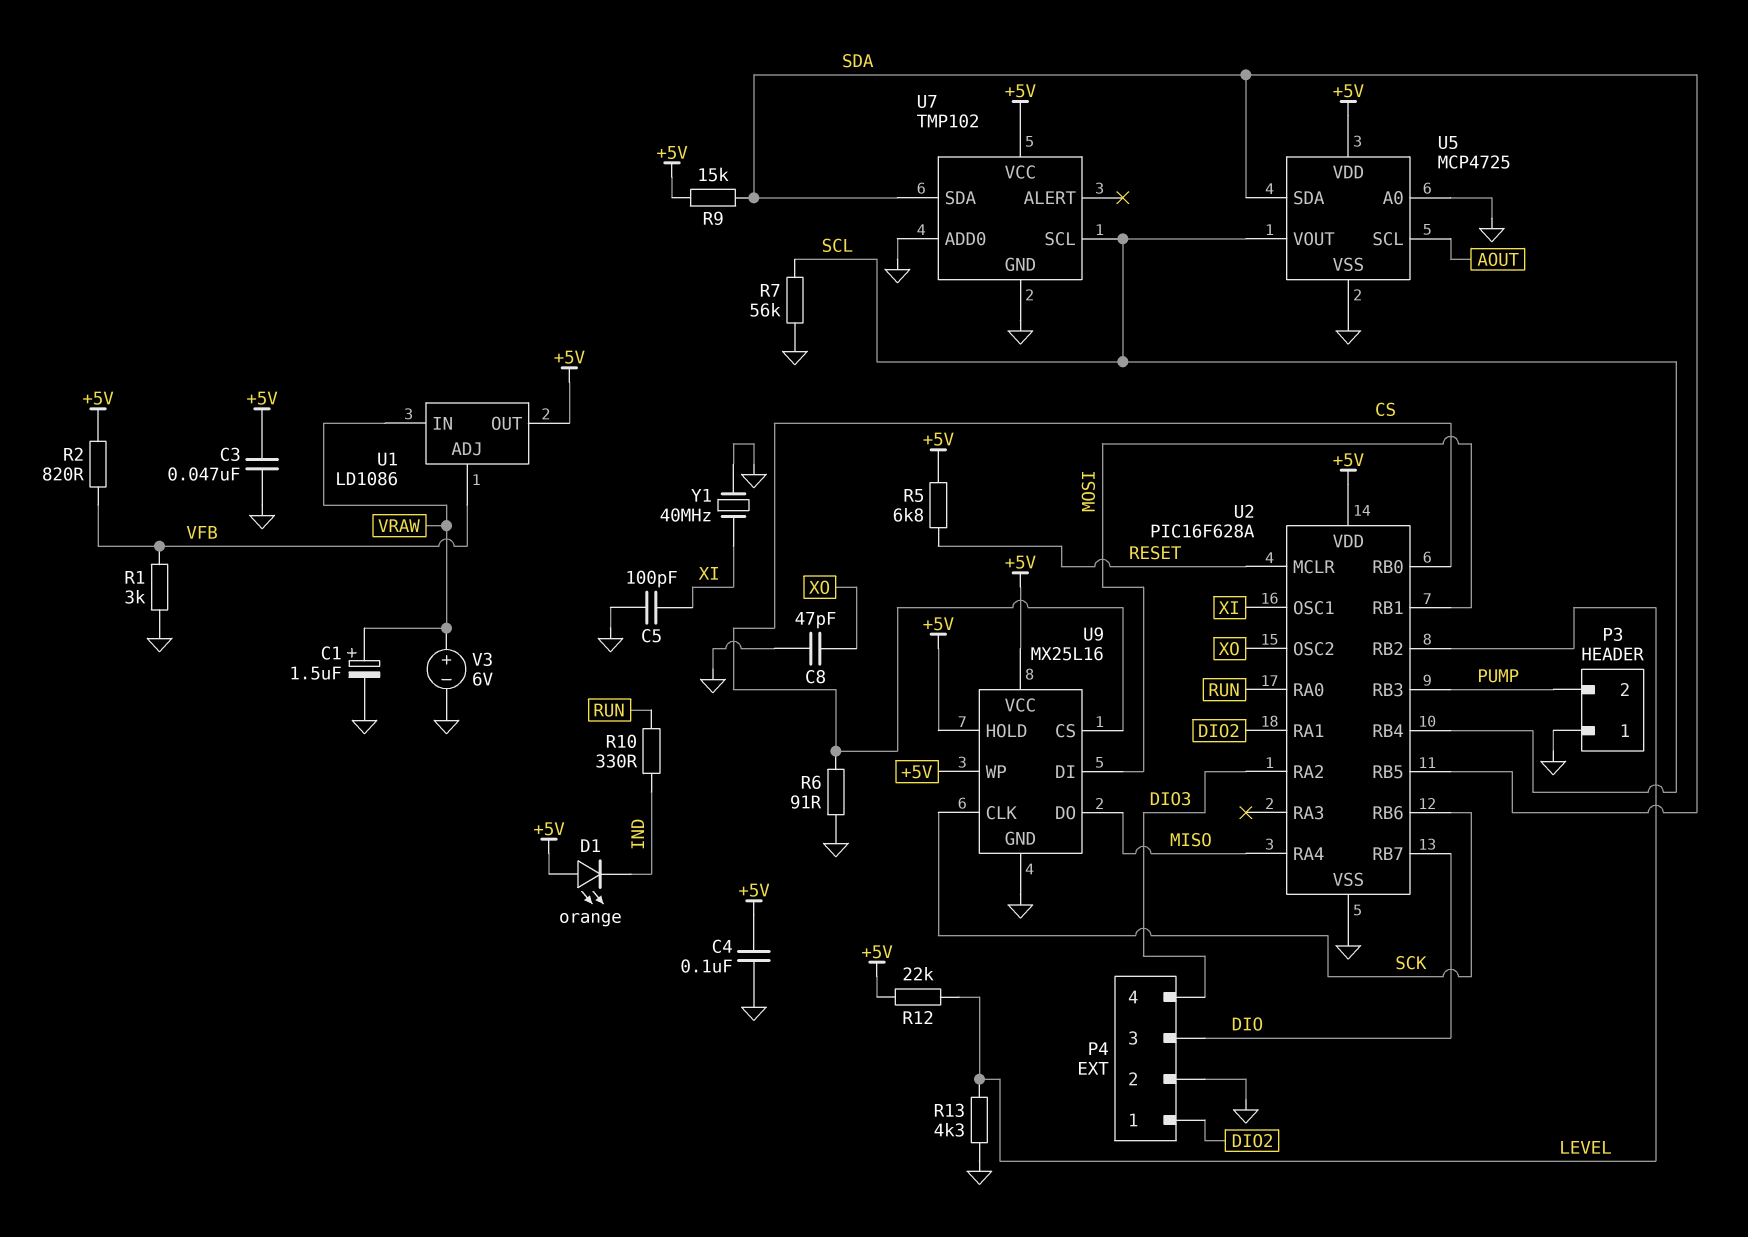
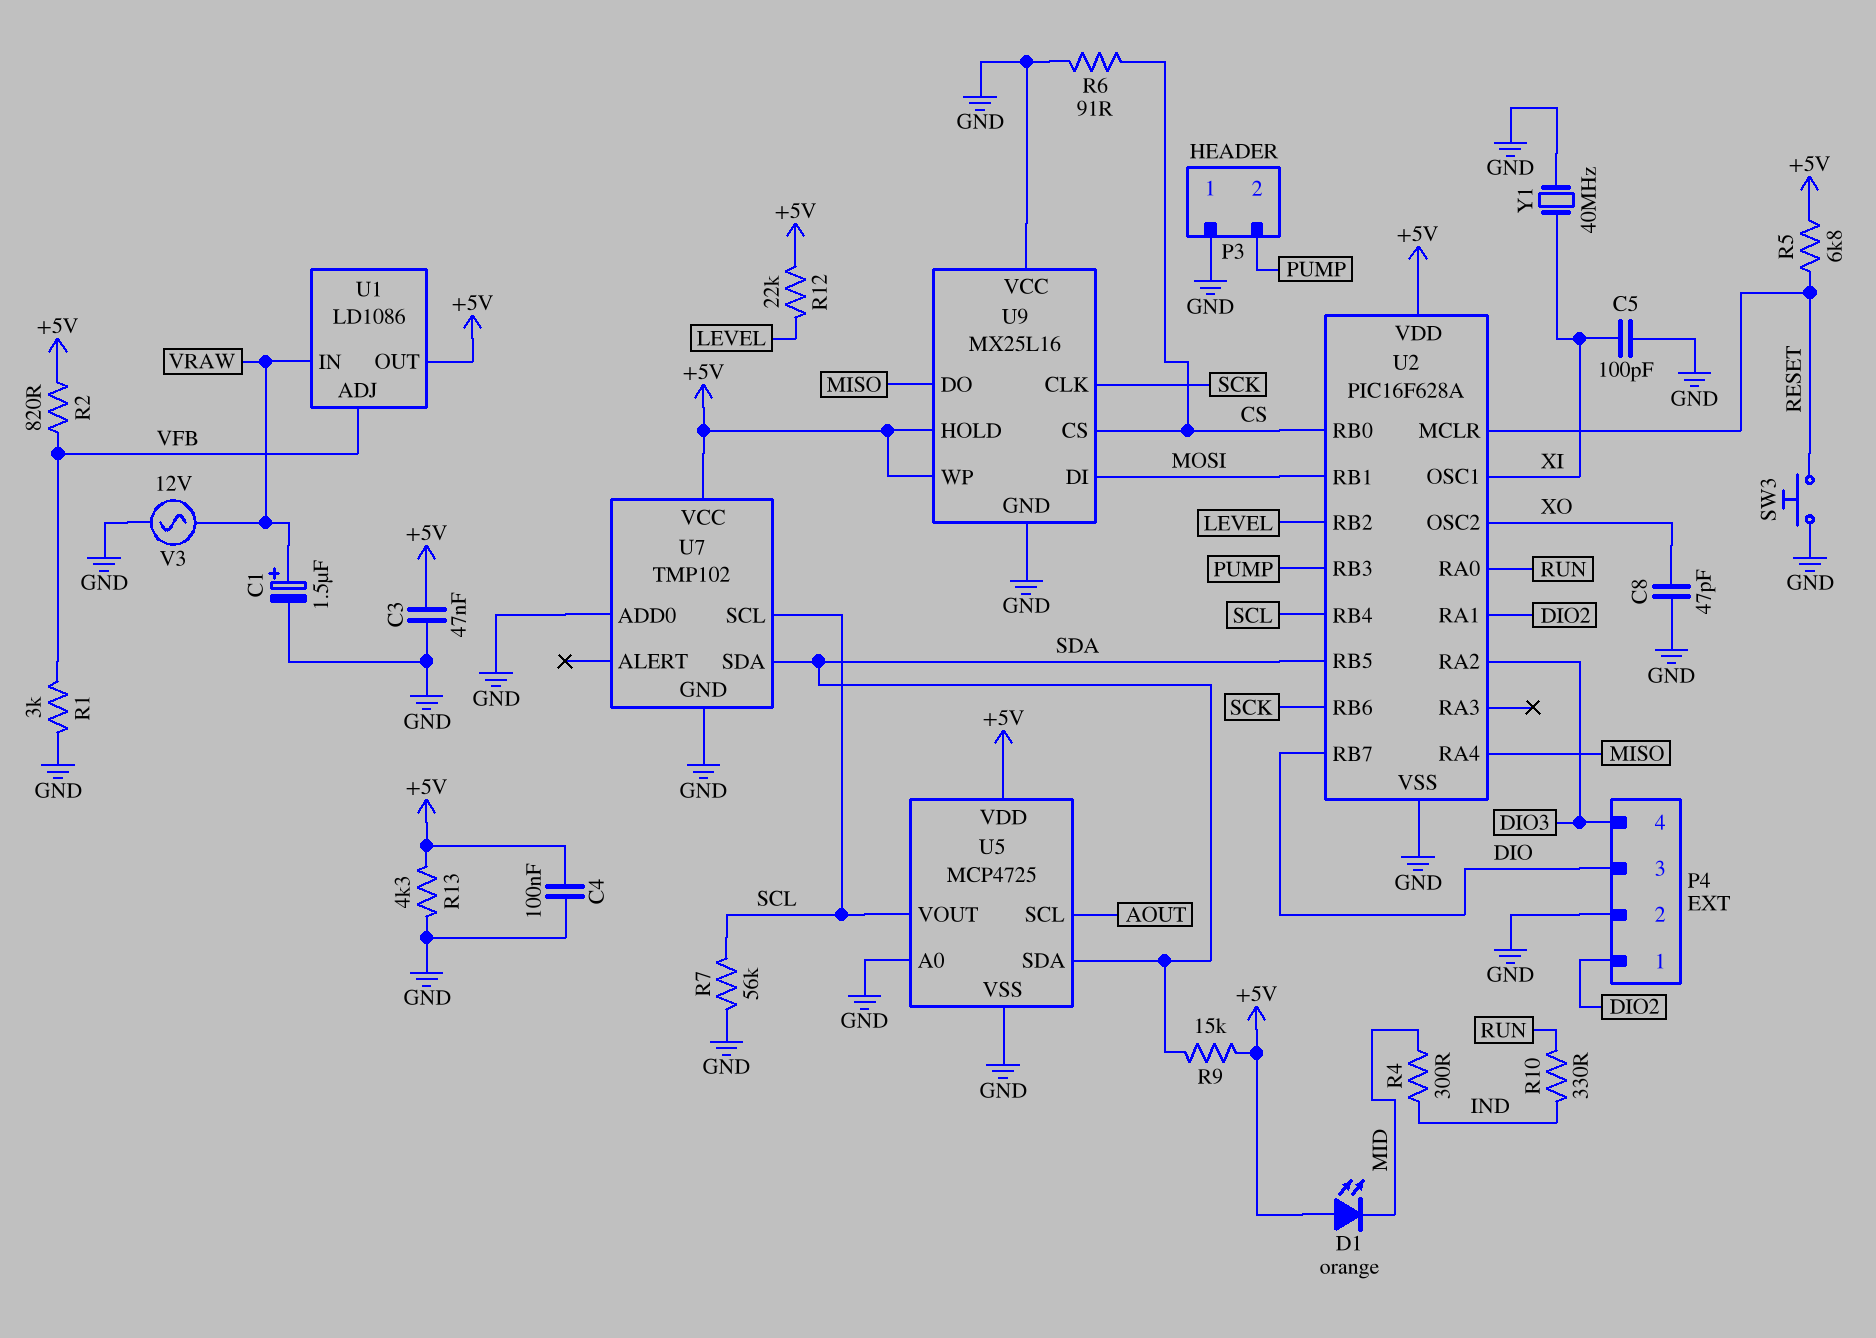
D1: LED orange (A +5V, K IND) -> LED orange (A +5V, K MID)
R4: none -> 300 (IND, MID)
R13: 4.3k (GND, LEVEL) -> 4.3k (+5V, GND)
SW3: none -> button (GND, RESET)
U9 pin VCC: +5V -> GND
V3: 6V (plus VRAW, minus GND) -> AC 12V (GND, VRAW)

